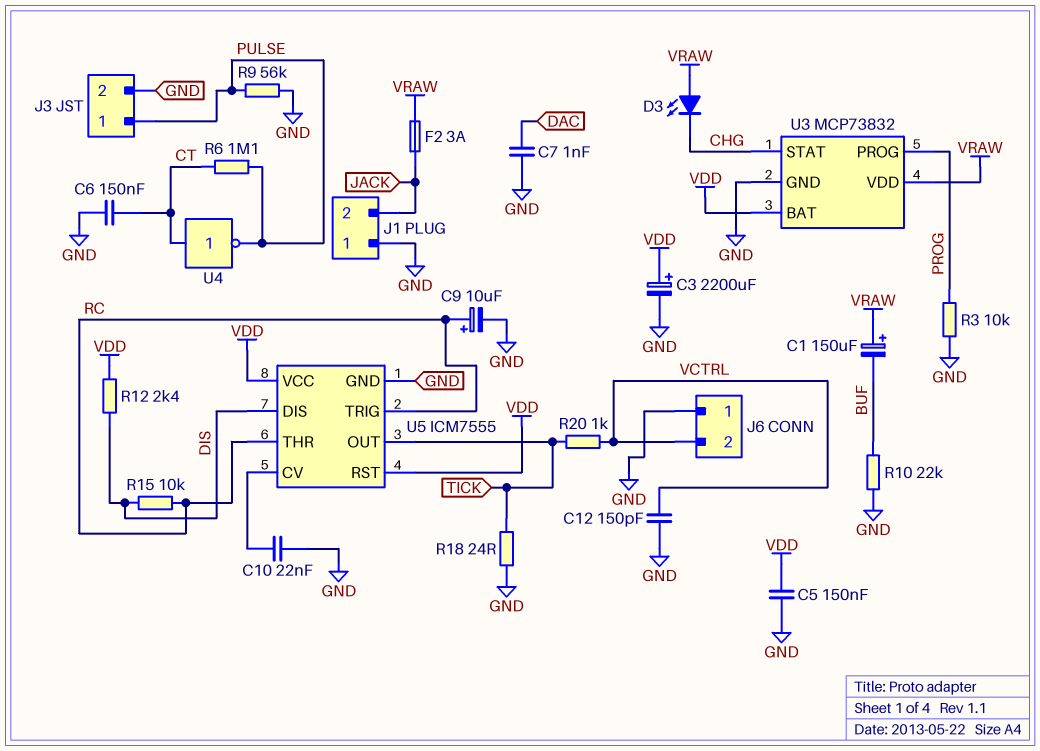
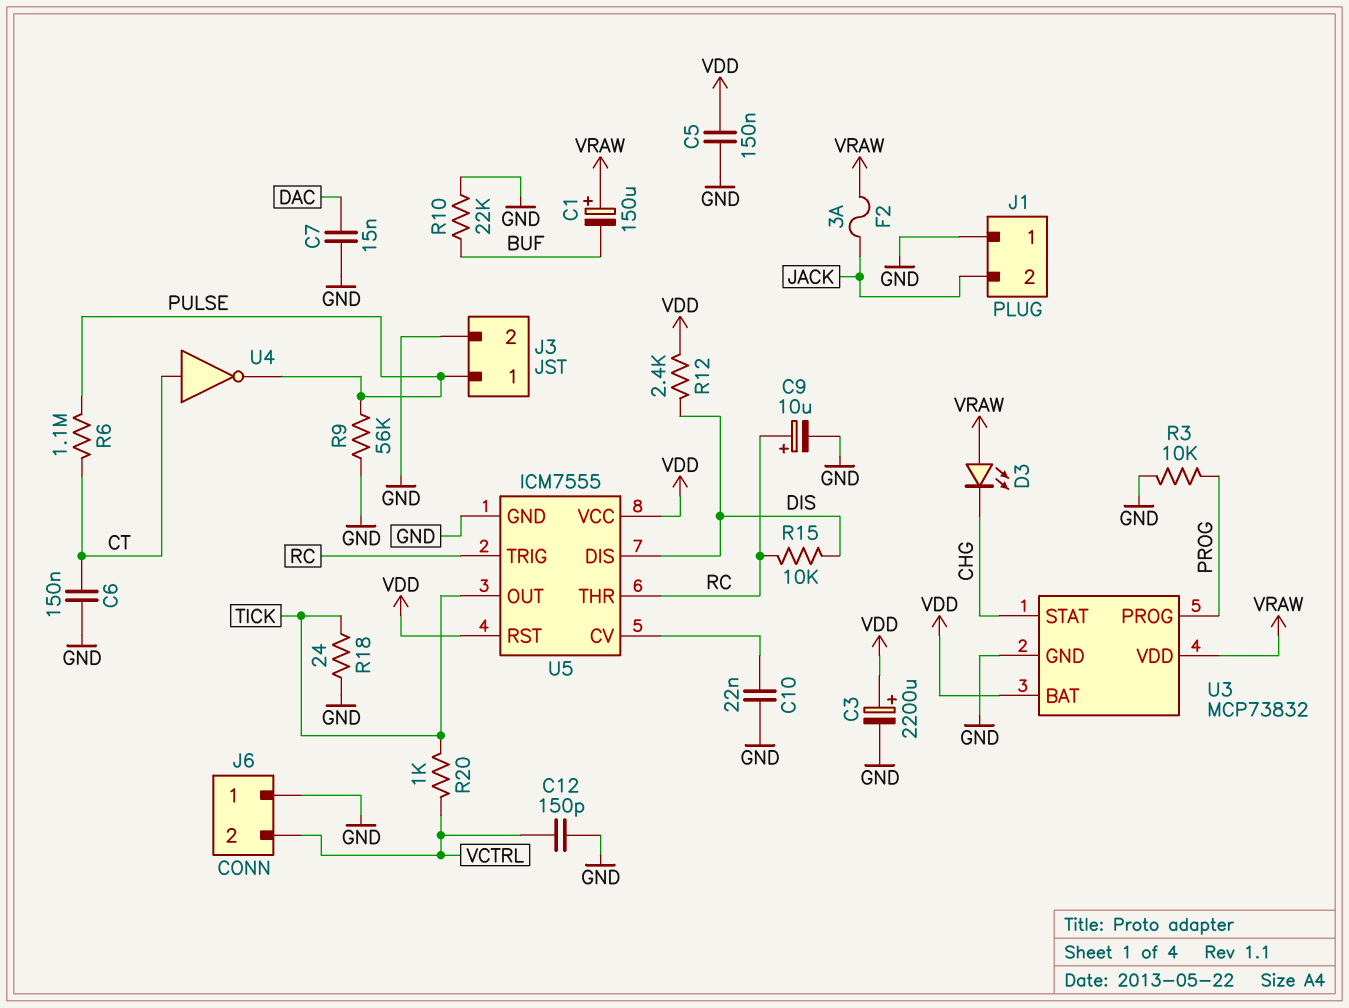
C7: 1nF (DAC, GND) -> 15nF (DAC, GND)

